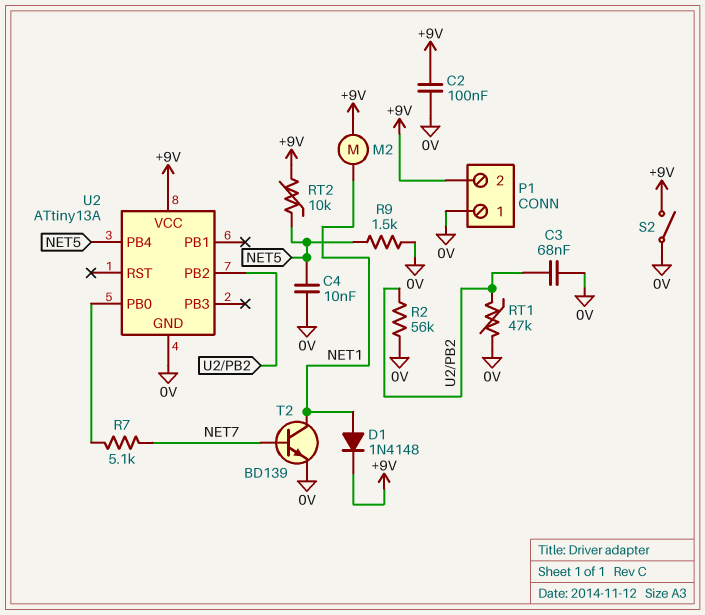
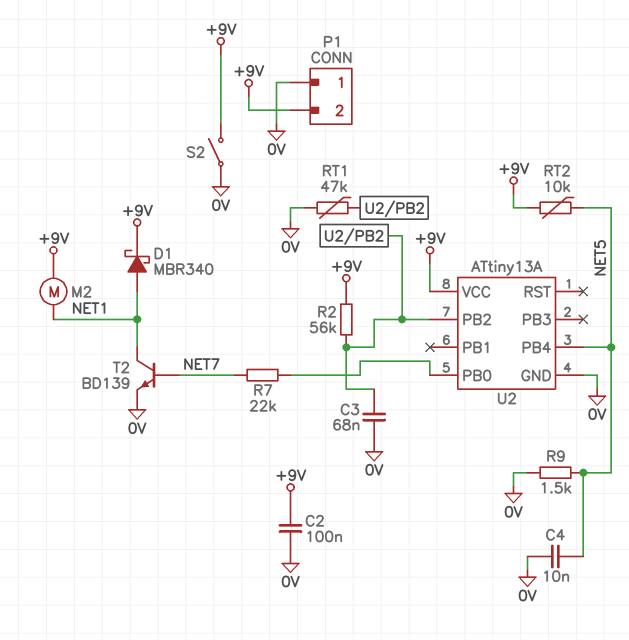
D1: diode 1N4148 (A NET1, K +9V) -> schottky MBR340 (A NET1, K +9V)
R2: 56k (0V, U2/PB2) -> 56k (+9V, U2/PB2)
R7: 5.1k (NET7, U2/PB0) -> 22k (NET7, U2/PB0)

